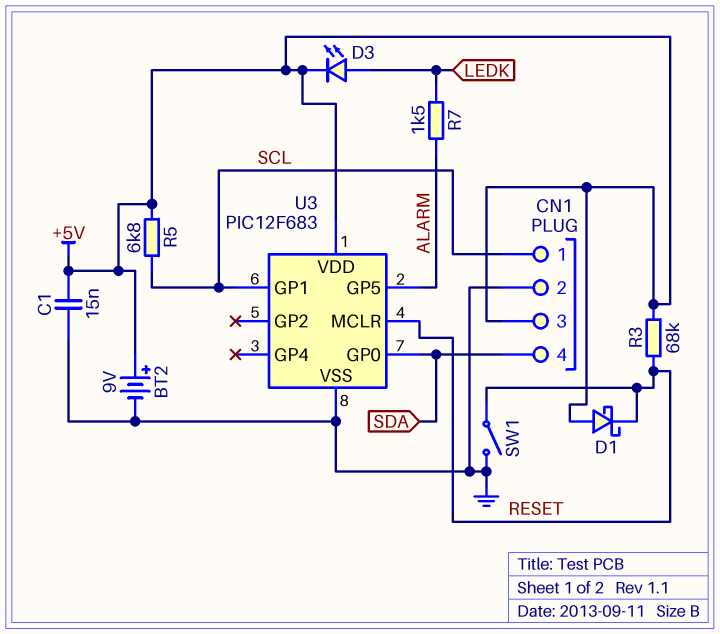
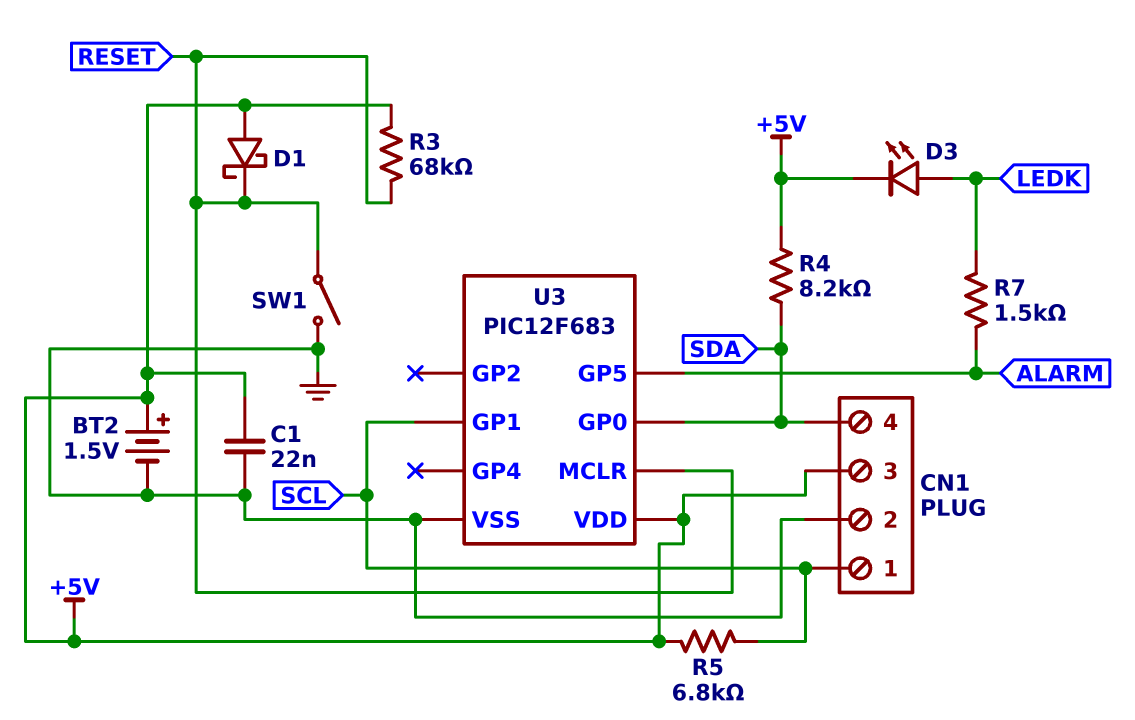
BT2: 9V (plus +5V, minus GND) -> 1.5V (plus +5V, minus GND)
C1: 15nF (+5V, GND) -> 22nF (+5V, GND)
R4: none -> 8.2k (+5V, SDA)

